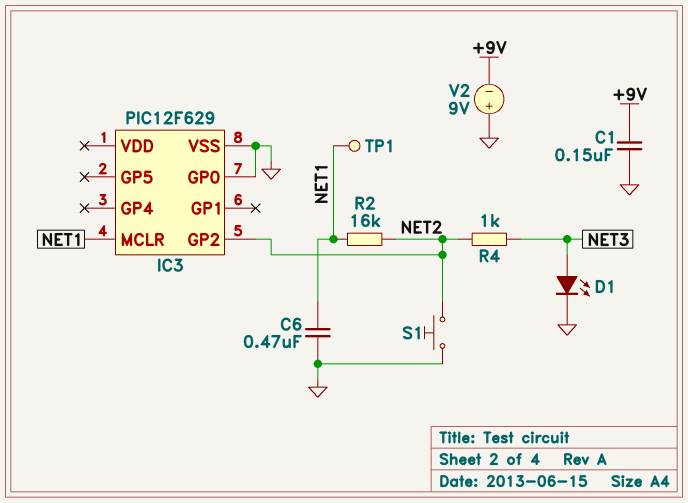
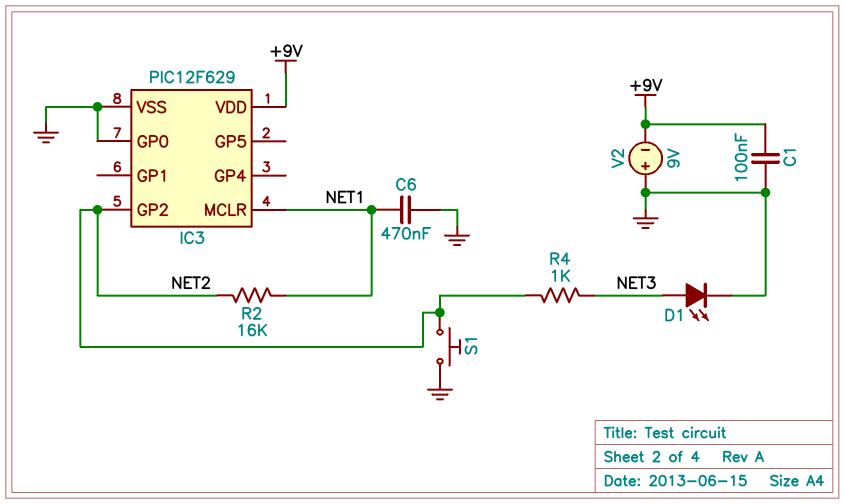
C1: 150nF (+9V, GND) -> 100nF (+9V, GND)
IC3 pin VDD: none -> +9V
TP1: test point (NET1) -> none

